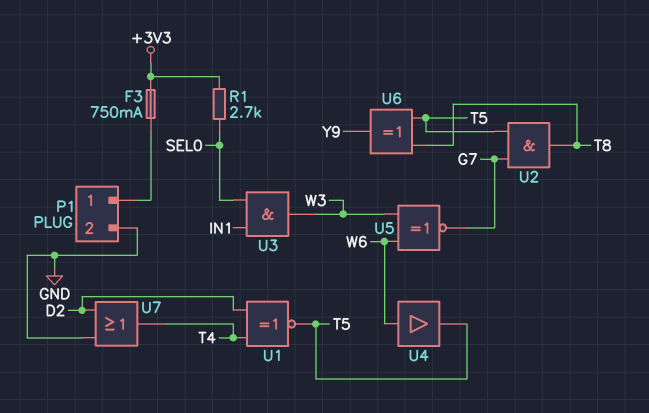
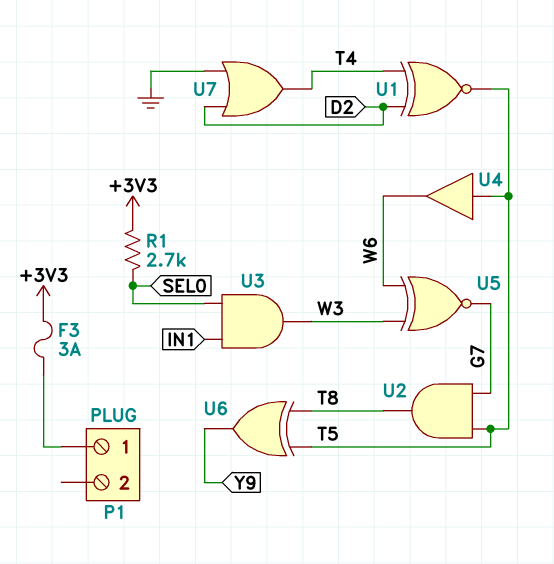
F3: 750mA (+3V3, P1/1) -> 3A (+3V3, P1/1)
P1 pin 2: GND -> none
U4: buffer (in W6, out T5) -> buffer (in T5, out W6)

